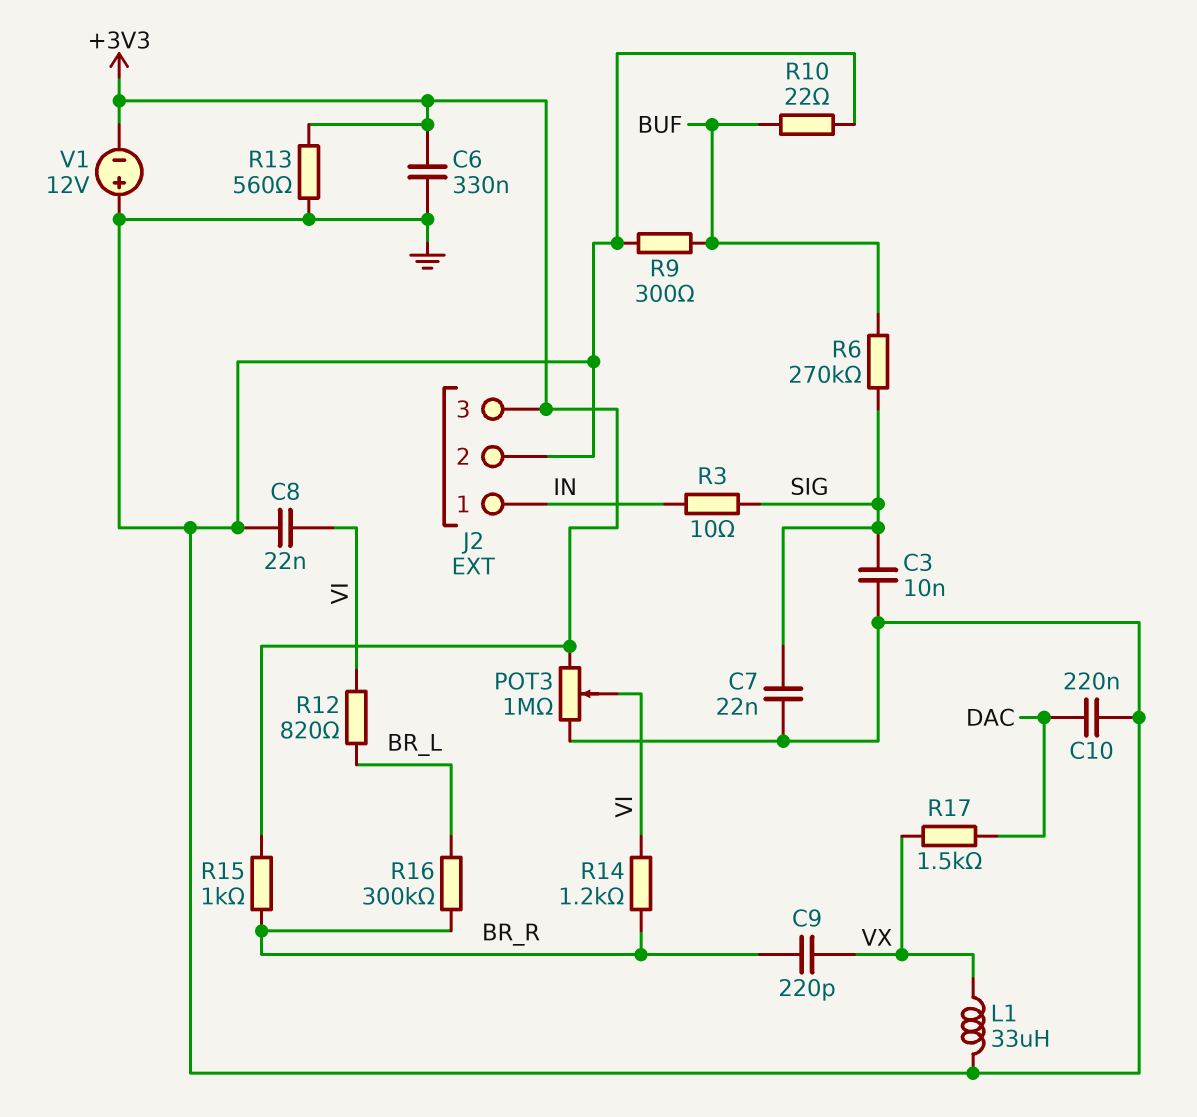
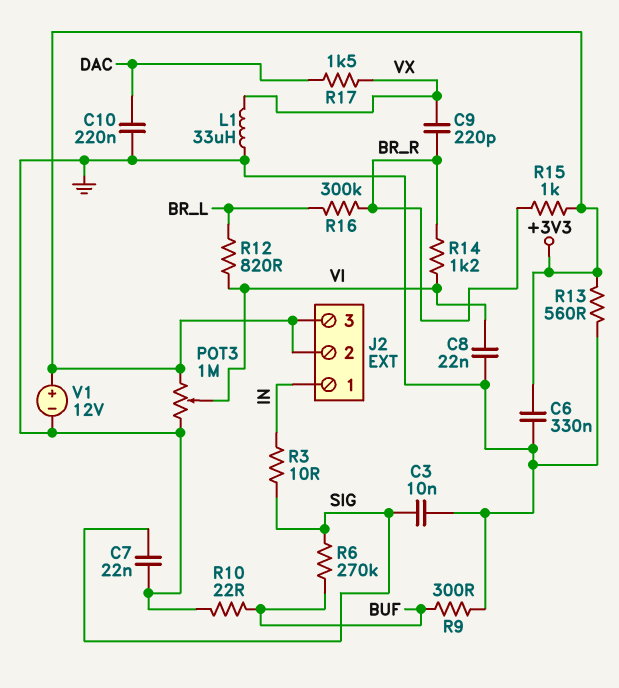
J2 pin 2: GND -> +3V3
V1: 12V (plus GND, minus +3V3) -> 12V (plus +3V3, minus GND)

